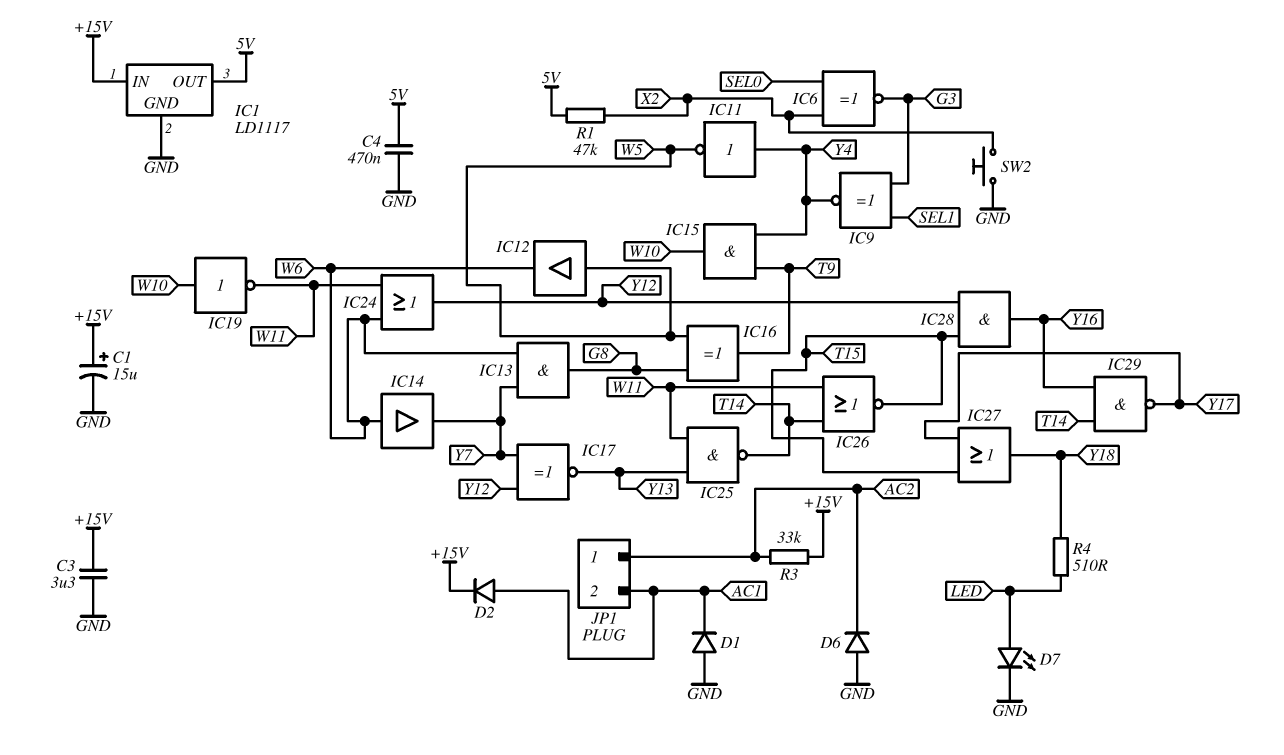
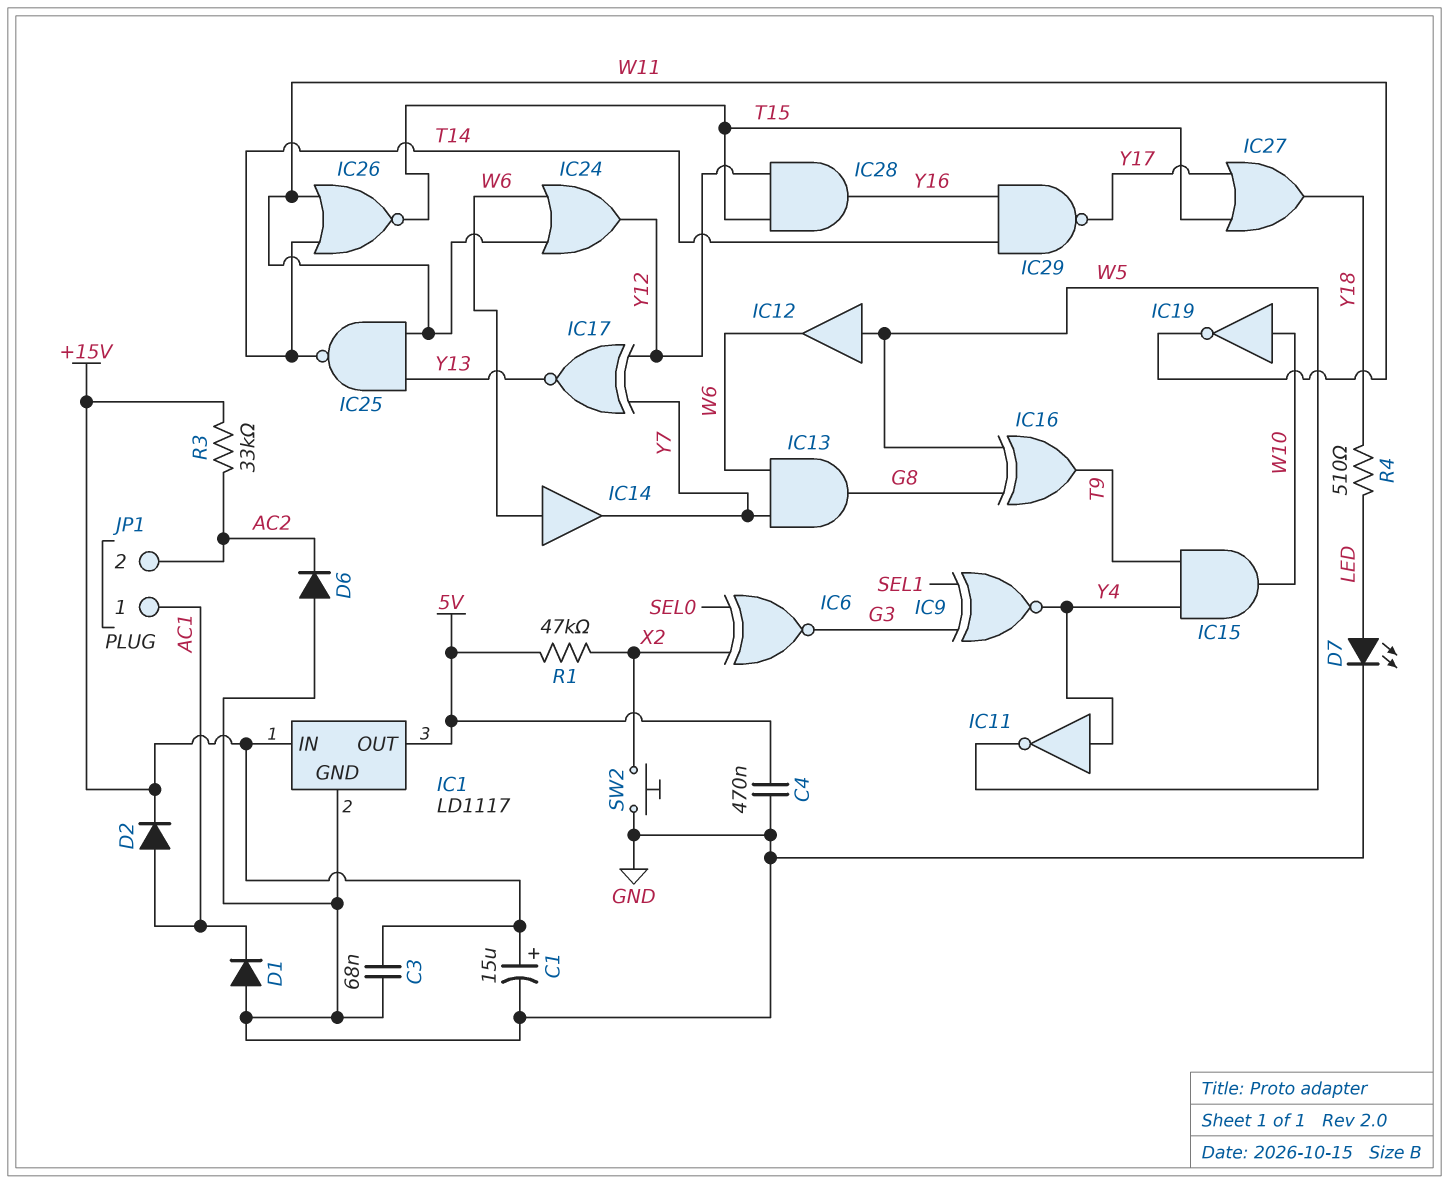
C3: 3.3uF (+15V, GND) -> 68nF (+15V, GND)
JP1 pin 1: AC2 -> AC1
JP1 pin 2: AC1 -> AC2

